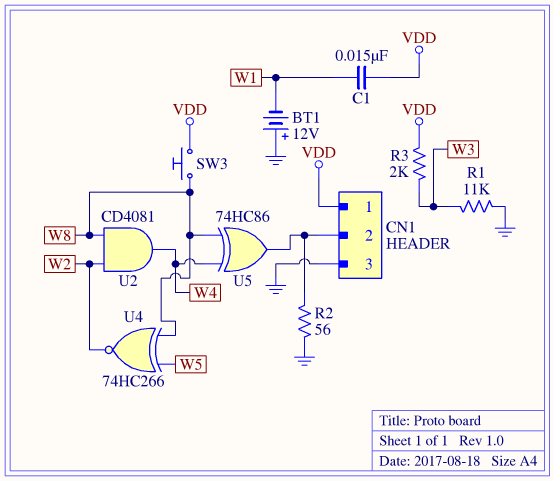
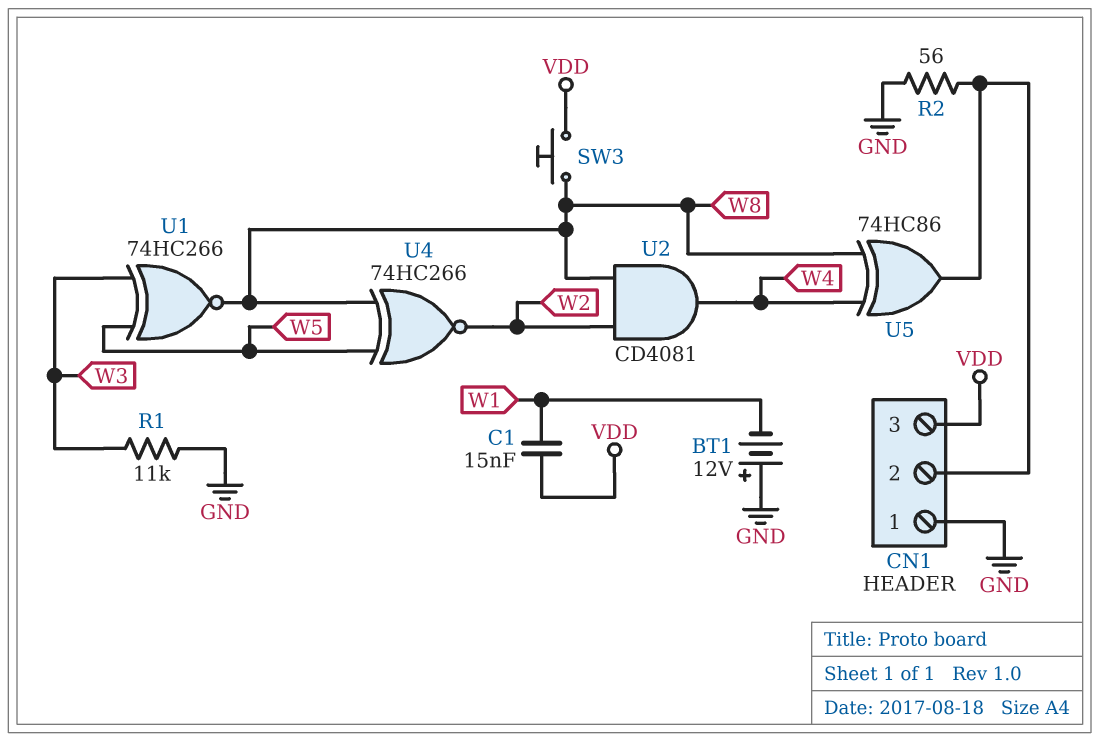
CN1 pin 1: VDD -> GND
CN1 pin 3: GND -> VDD
R3: 2k (VDD, W3) -> none
U1: none -> XNOR 74HC266 (in W3, in W5, out W8)

